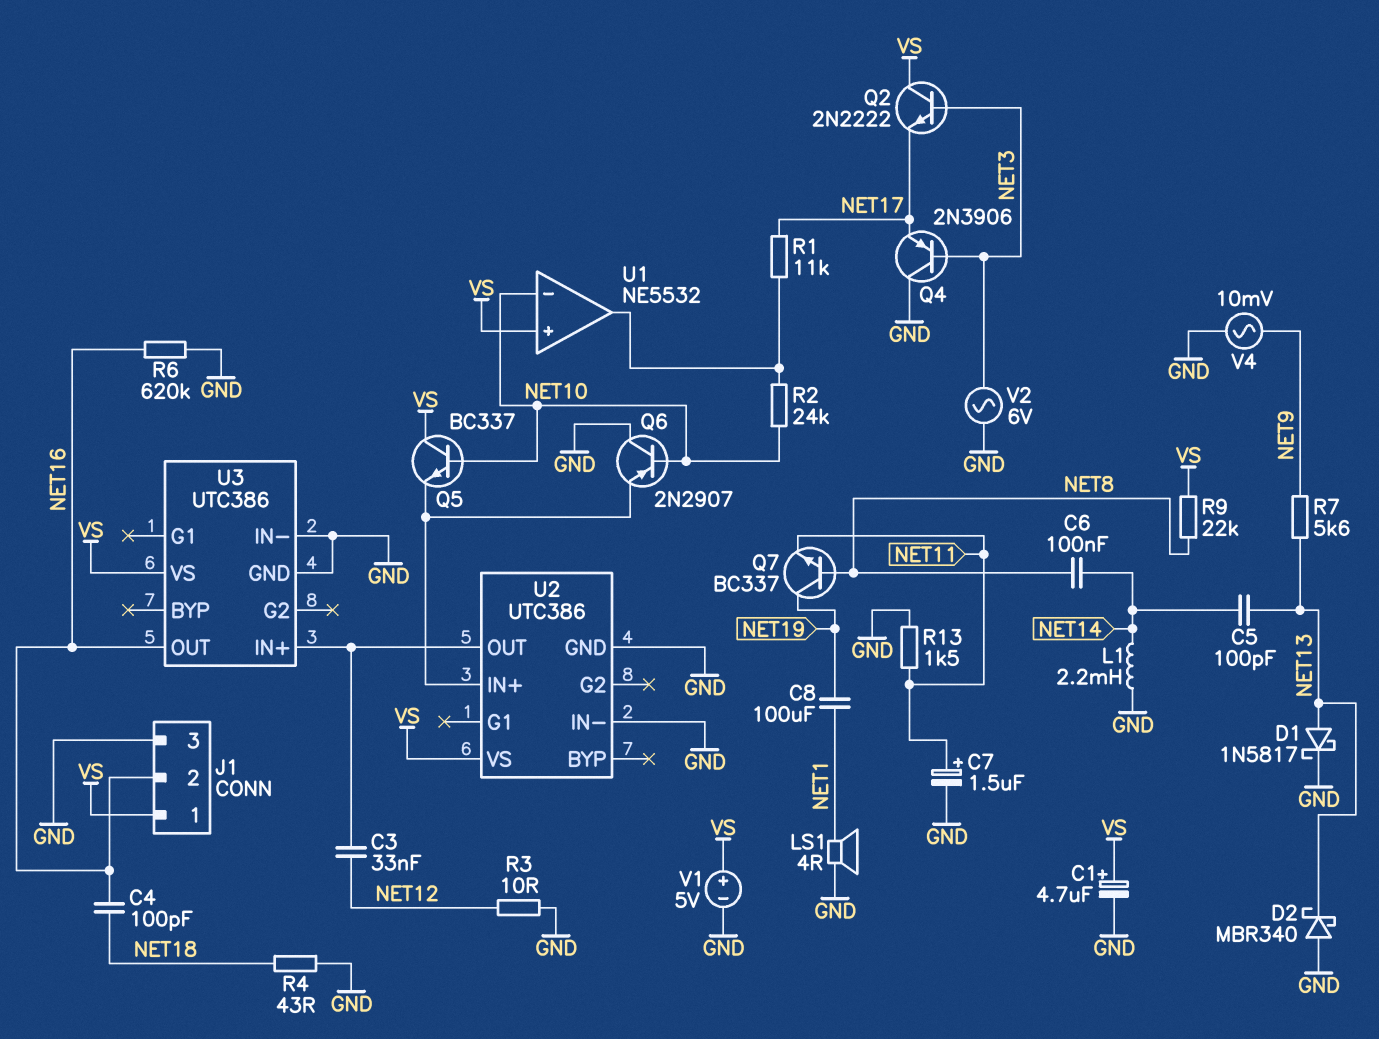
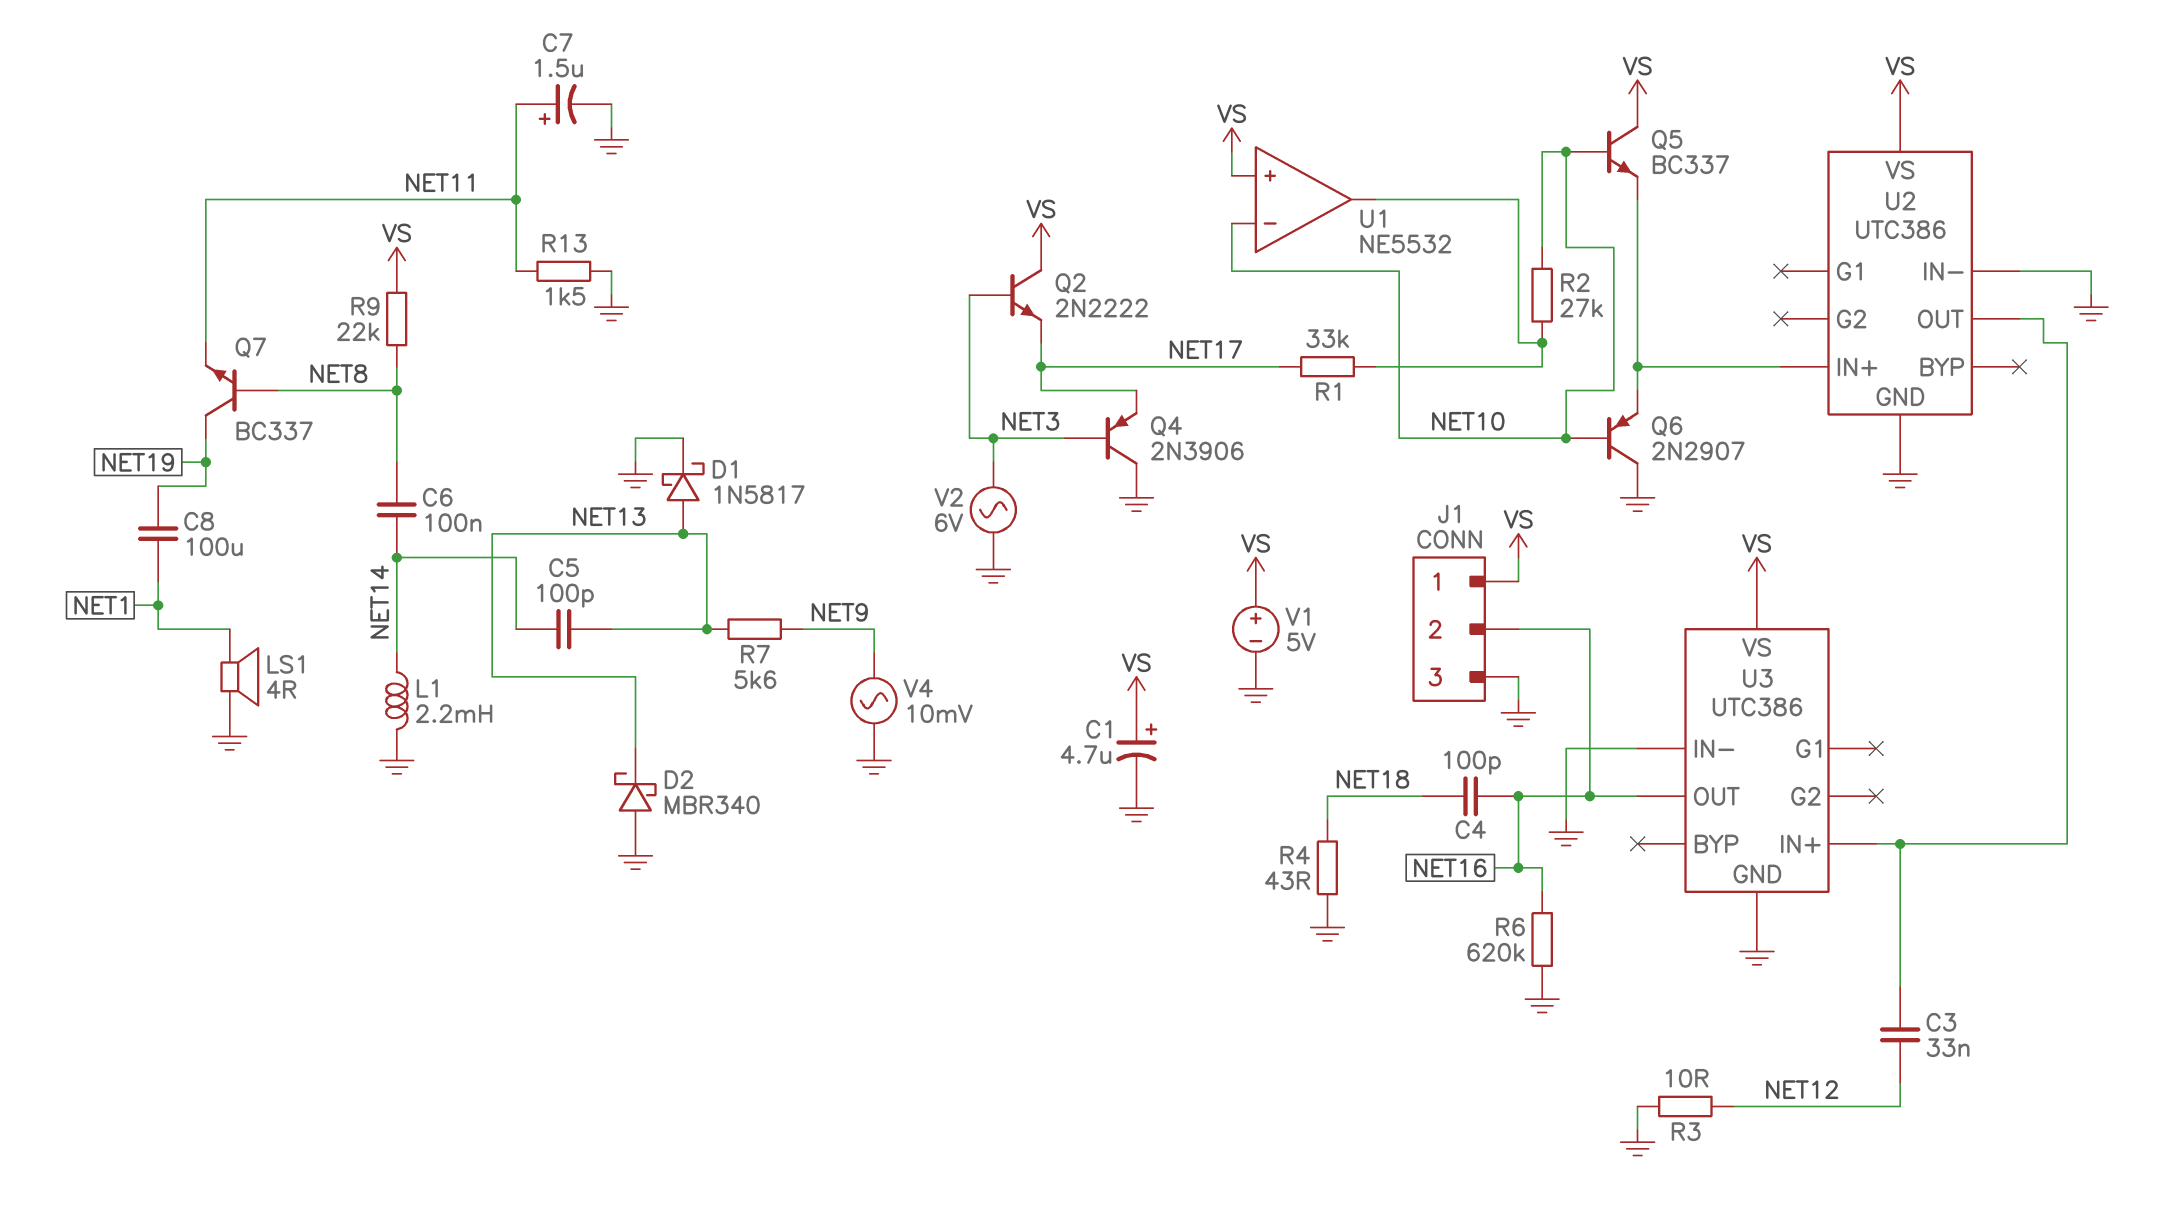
R1: 11k (NET17, U1/out) -> 33k (NET17, U1/out)
R2: 24k (NET10, U1/out) -> 27k (NET10, U1/out)

